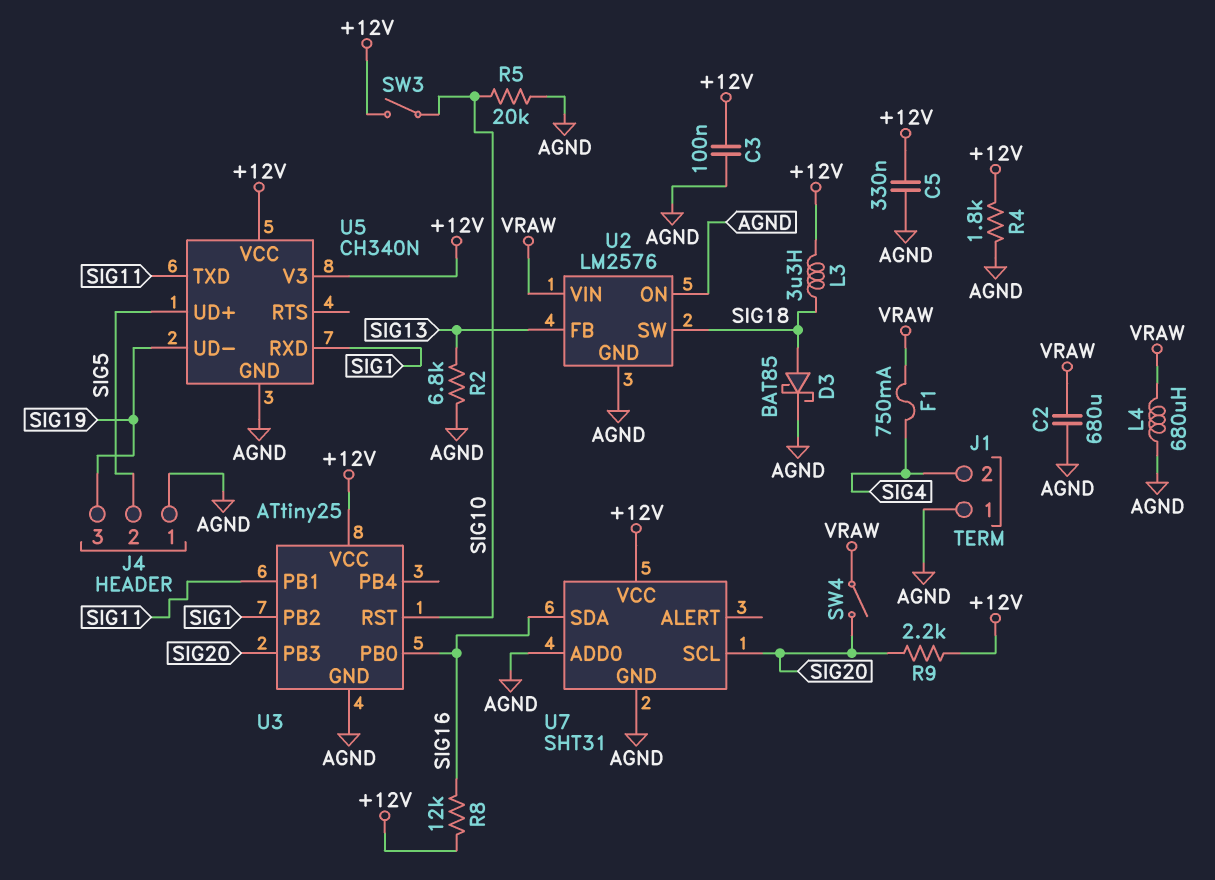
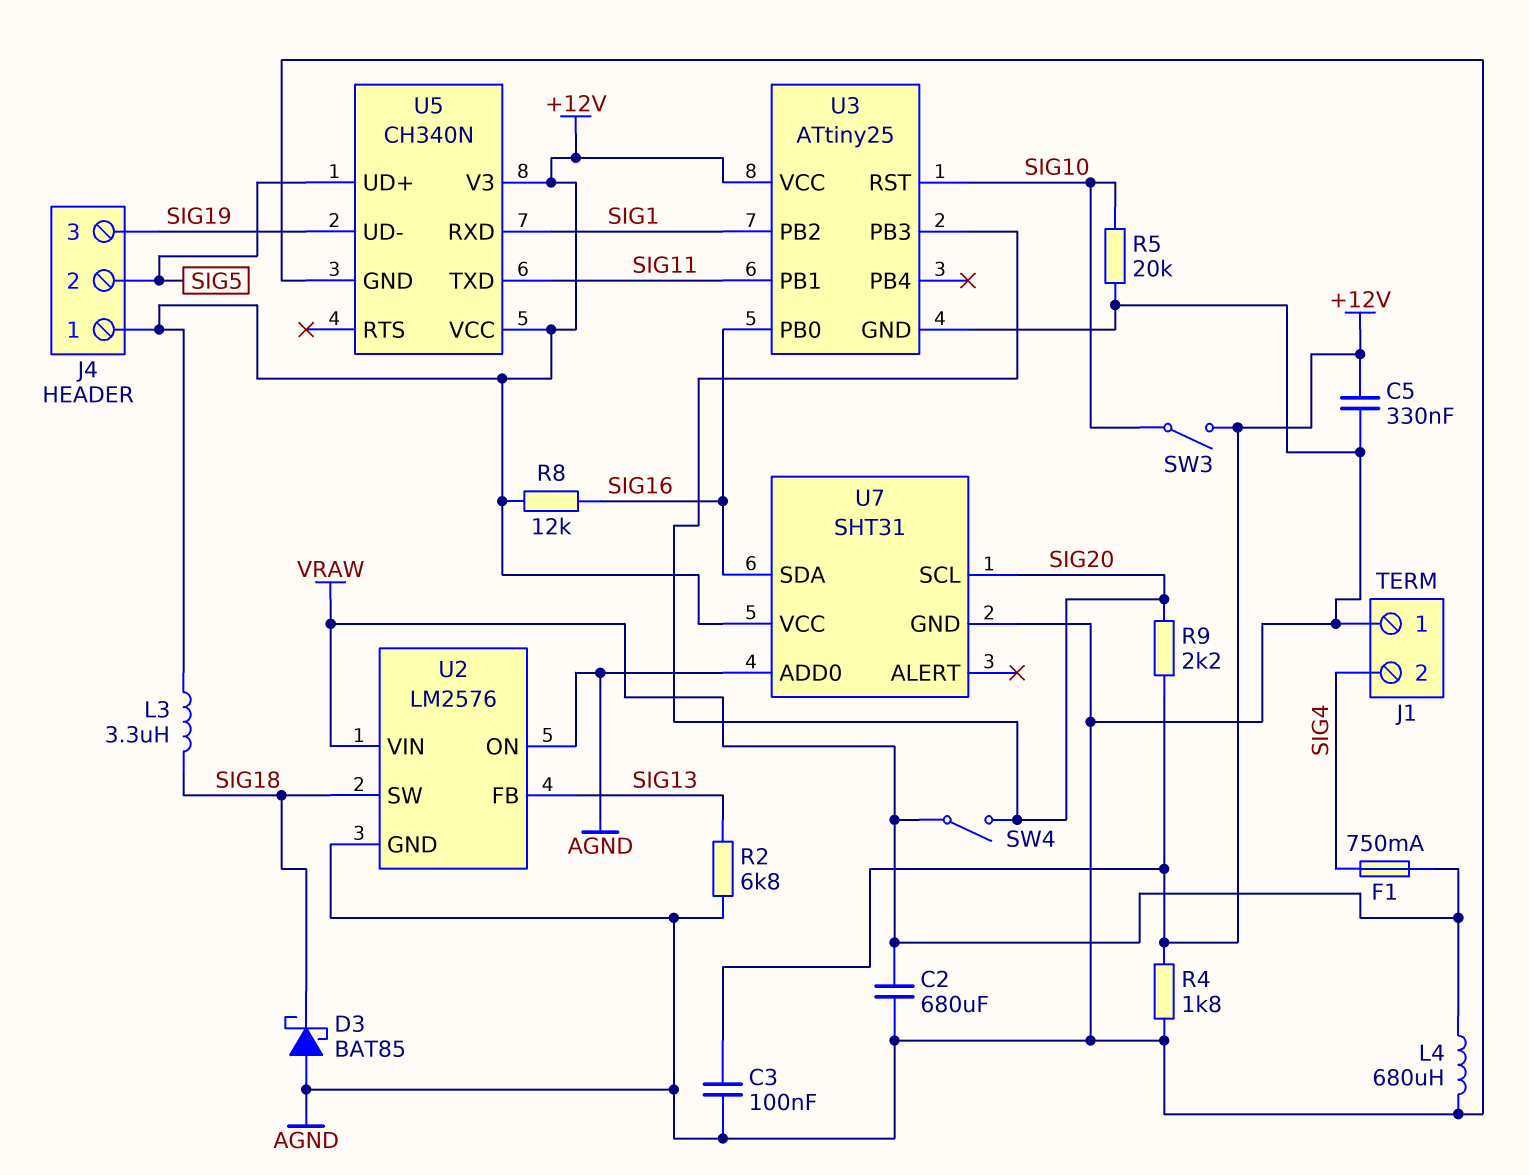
D3: schottky BAT85 (A SIG18, K AGND) -> schottky BAT85 (A AGND, K SIG18)
J4 pin 1: AGND -> +12V

